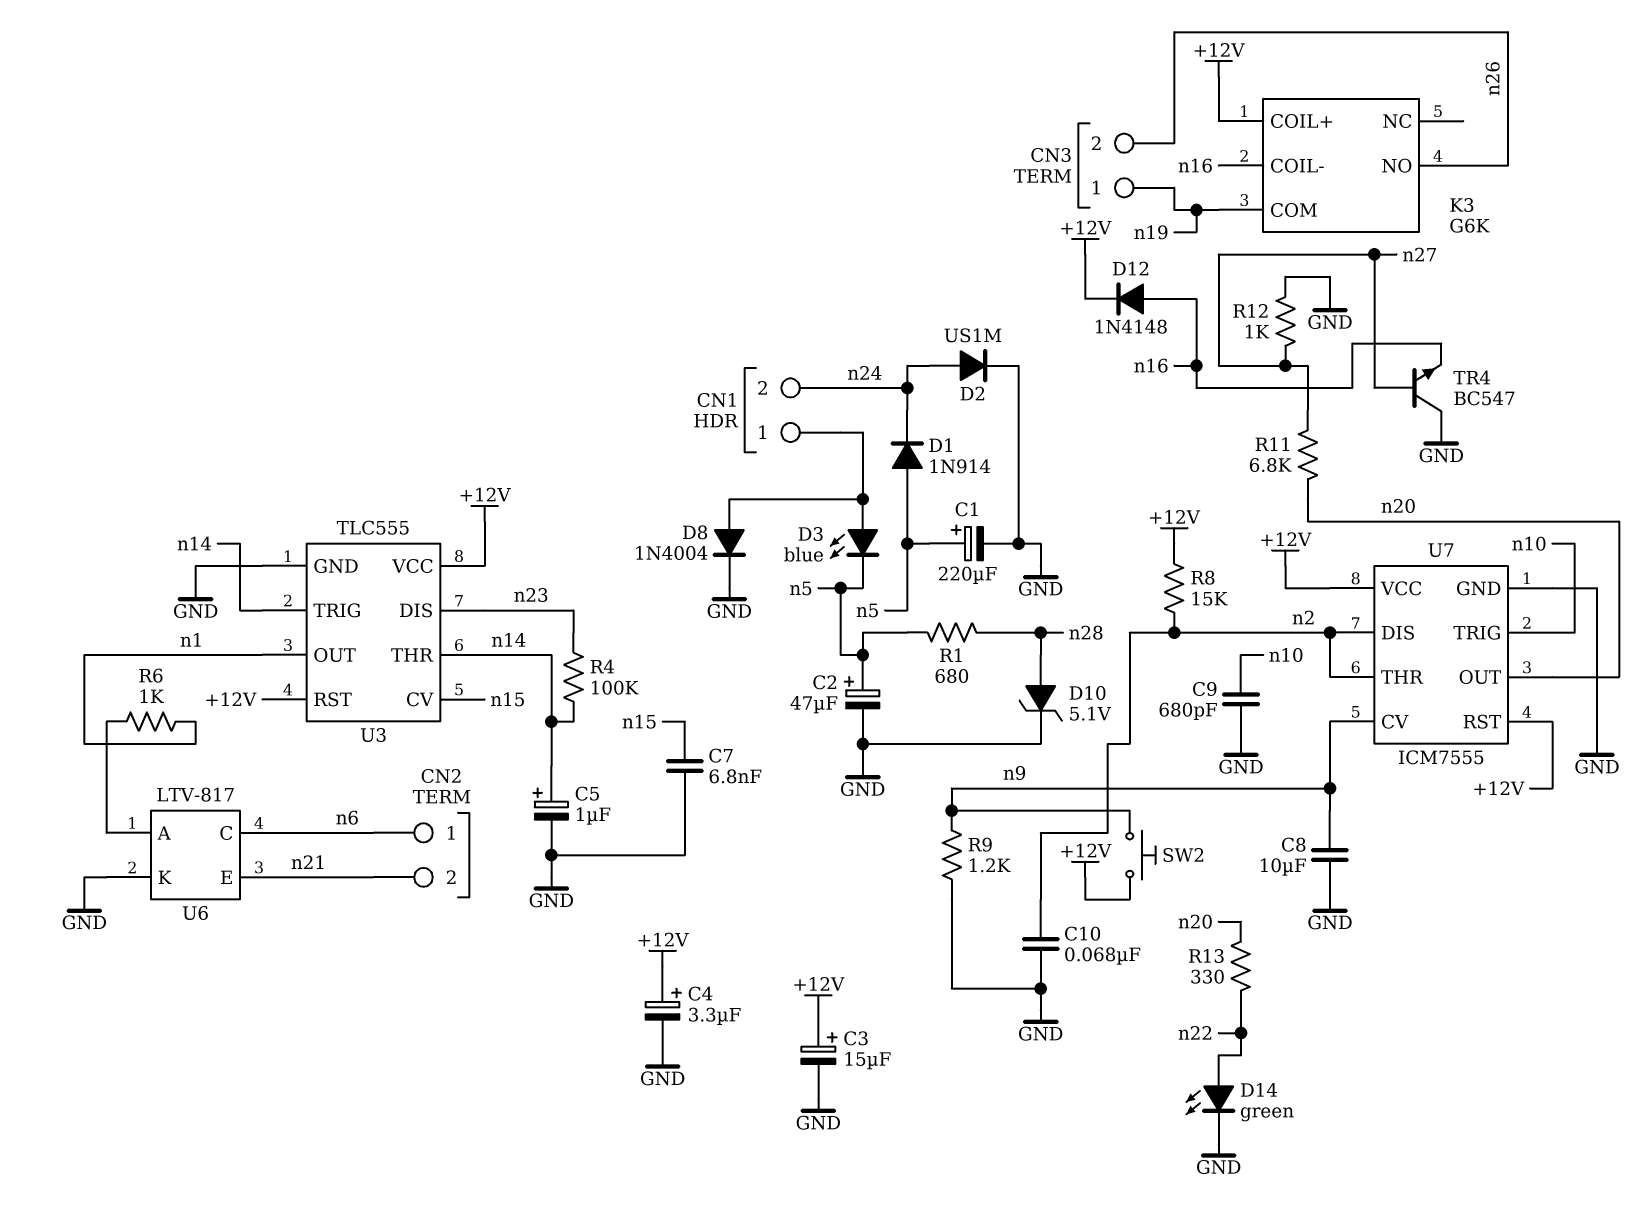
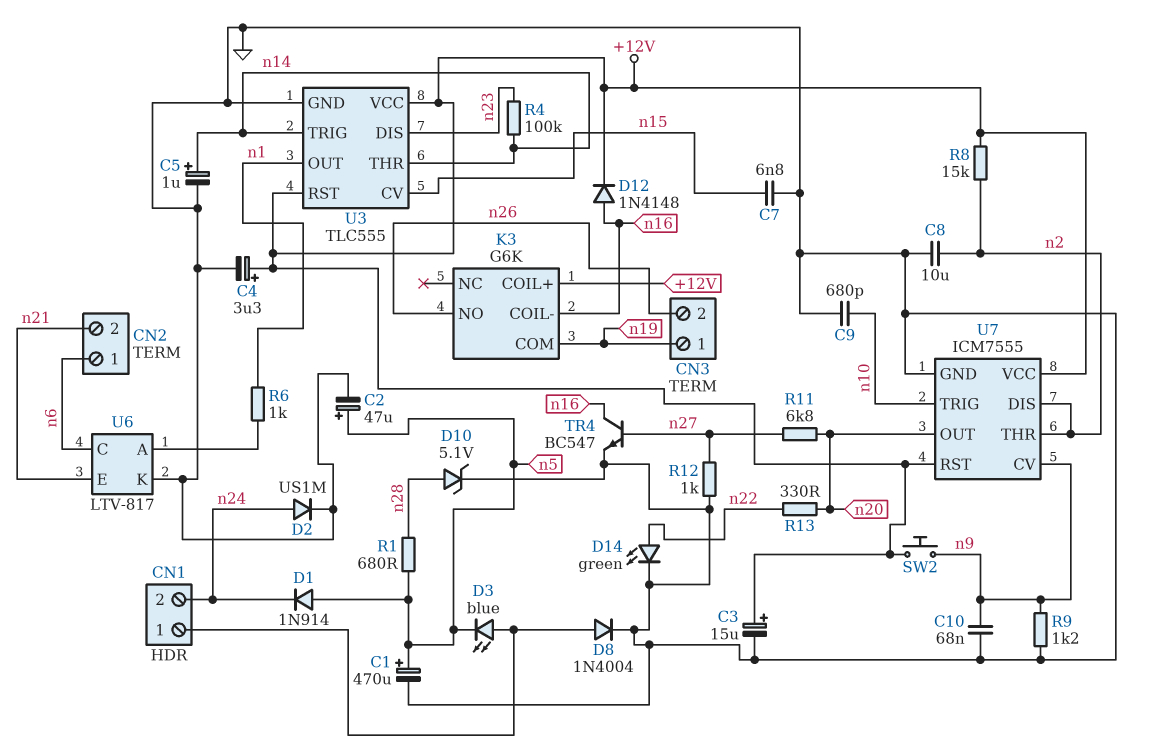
C1: 220uF (plus n5, minus GND) -> 470uF (plus n5, minus GND)
C8: 10uF (GND, n9) -> 10uF (GND, n2)
C10: 68nF (GND, n2) -> 68nF (GND, n9)
TR4: NPN BC547 (B n27, C GND, E n16) -> NPN BC547 (B n27, C n16, E GND)

